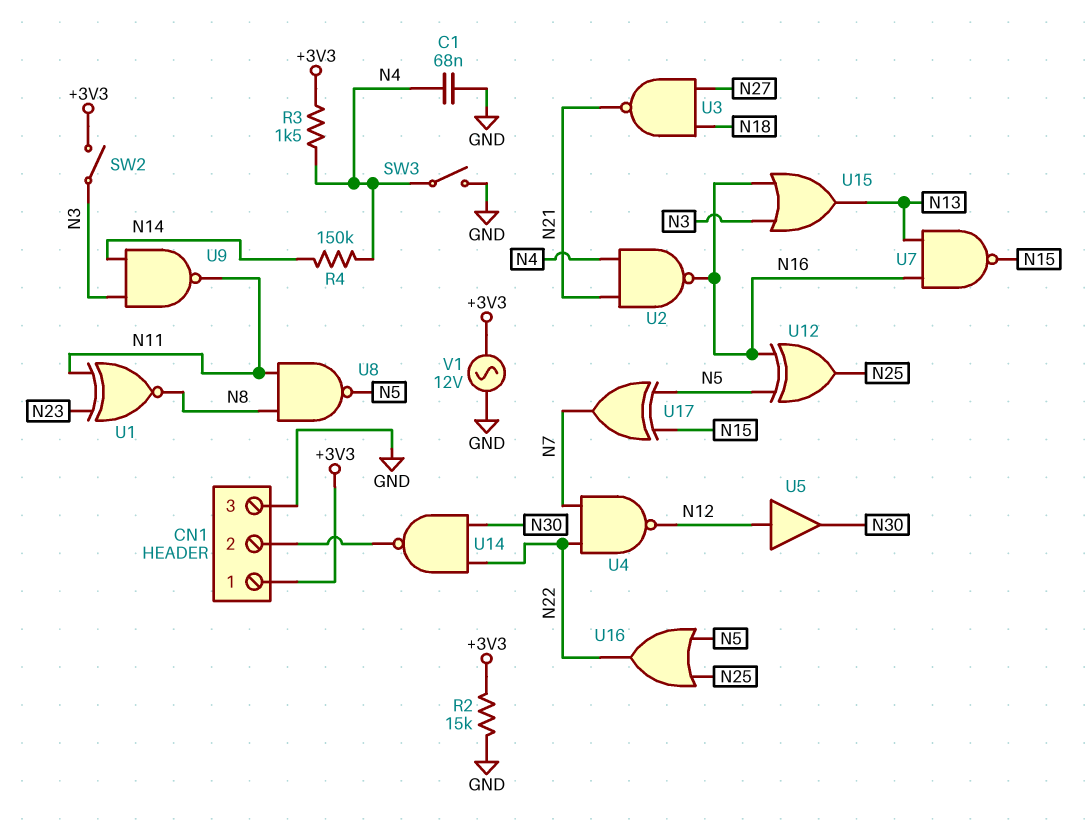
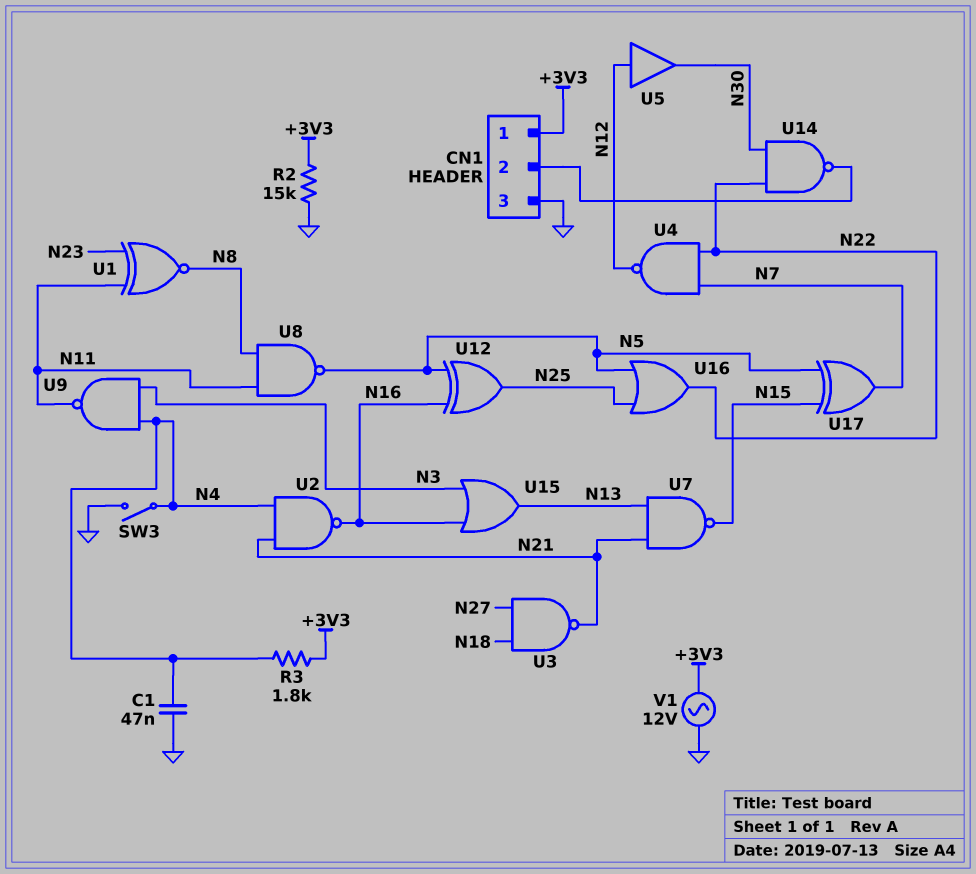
C1: 68nF (GND, N4) -> 47nF (GND, N4)
R3: 1.5k (+3V3, N4) -> 1.8k (+3V3, N4)
R4: 150k (N4, N14) -> none
SW2: switch (+3V3, N3) -> none
U7: NAND (in N13, in N16, out N15) -> NAND (in N13, in N21, out N15)
U9: NAND (in N3, in N14, out N11) -> NAND (in N3, in N4, out N11)

